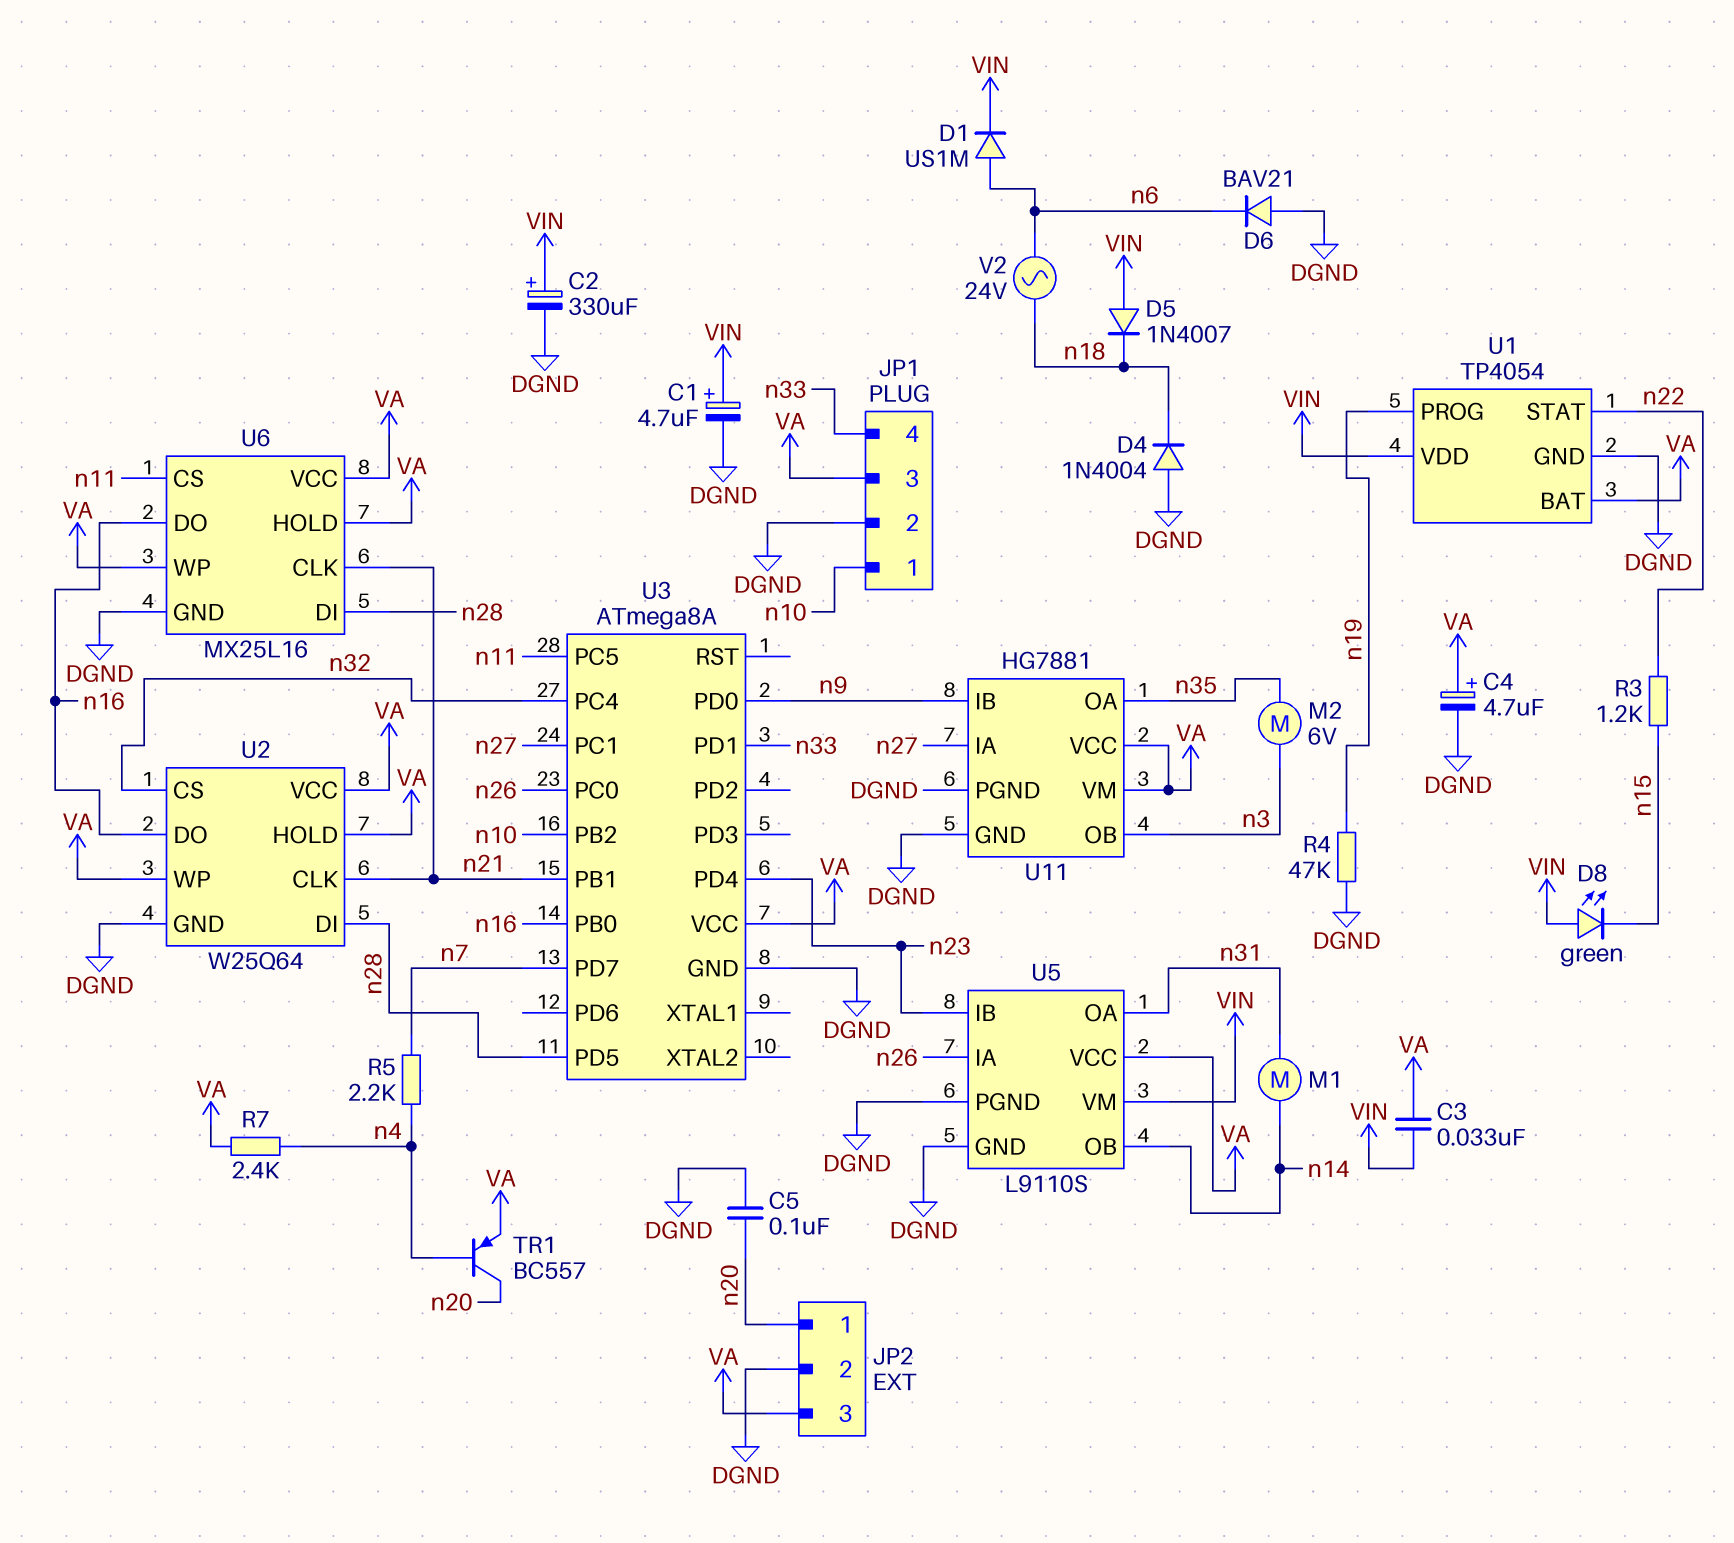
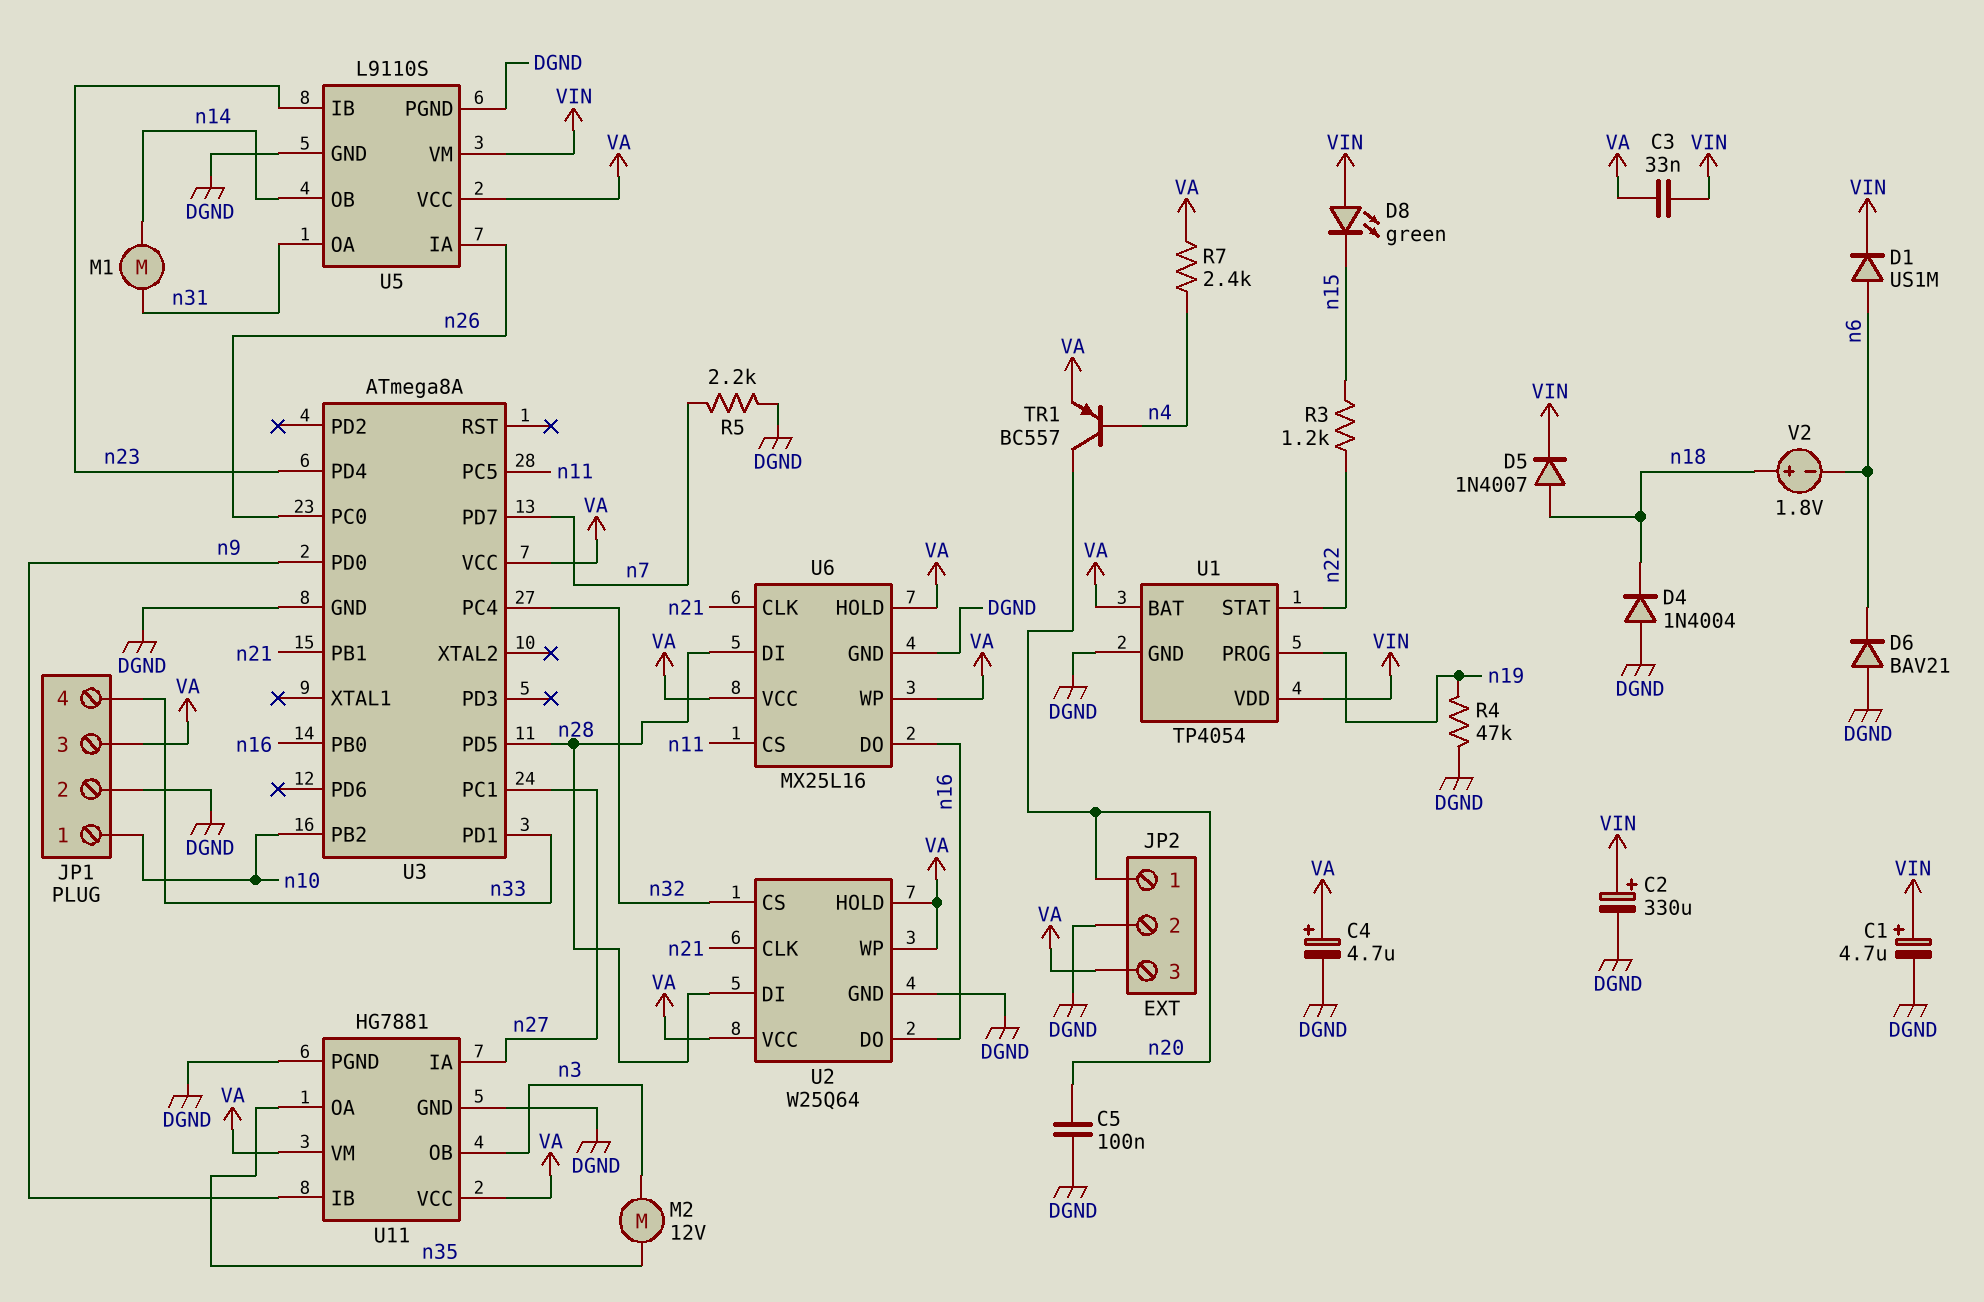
D5: diode 1N4007 (A VIN, K n18) -> diode 1N4007 (A n18, K VIN)
M2: motor 6V (n3, n35) -> motor 12V (n3, n35)
R5: 2.2k (n4, n7) -> 2.2k (DGND, n7)
V2: AC 24V (n6, n18) -> 1.8V (plus n18, minus n6)

